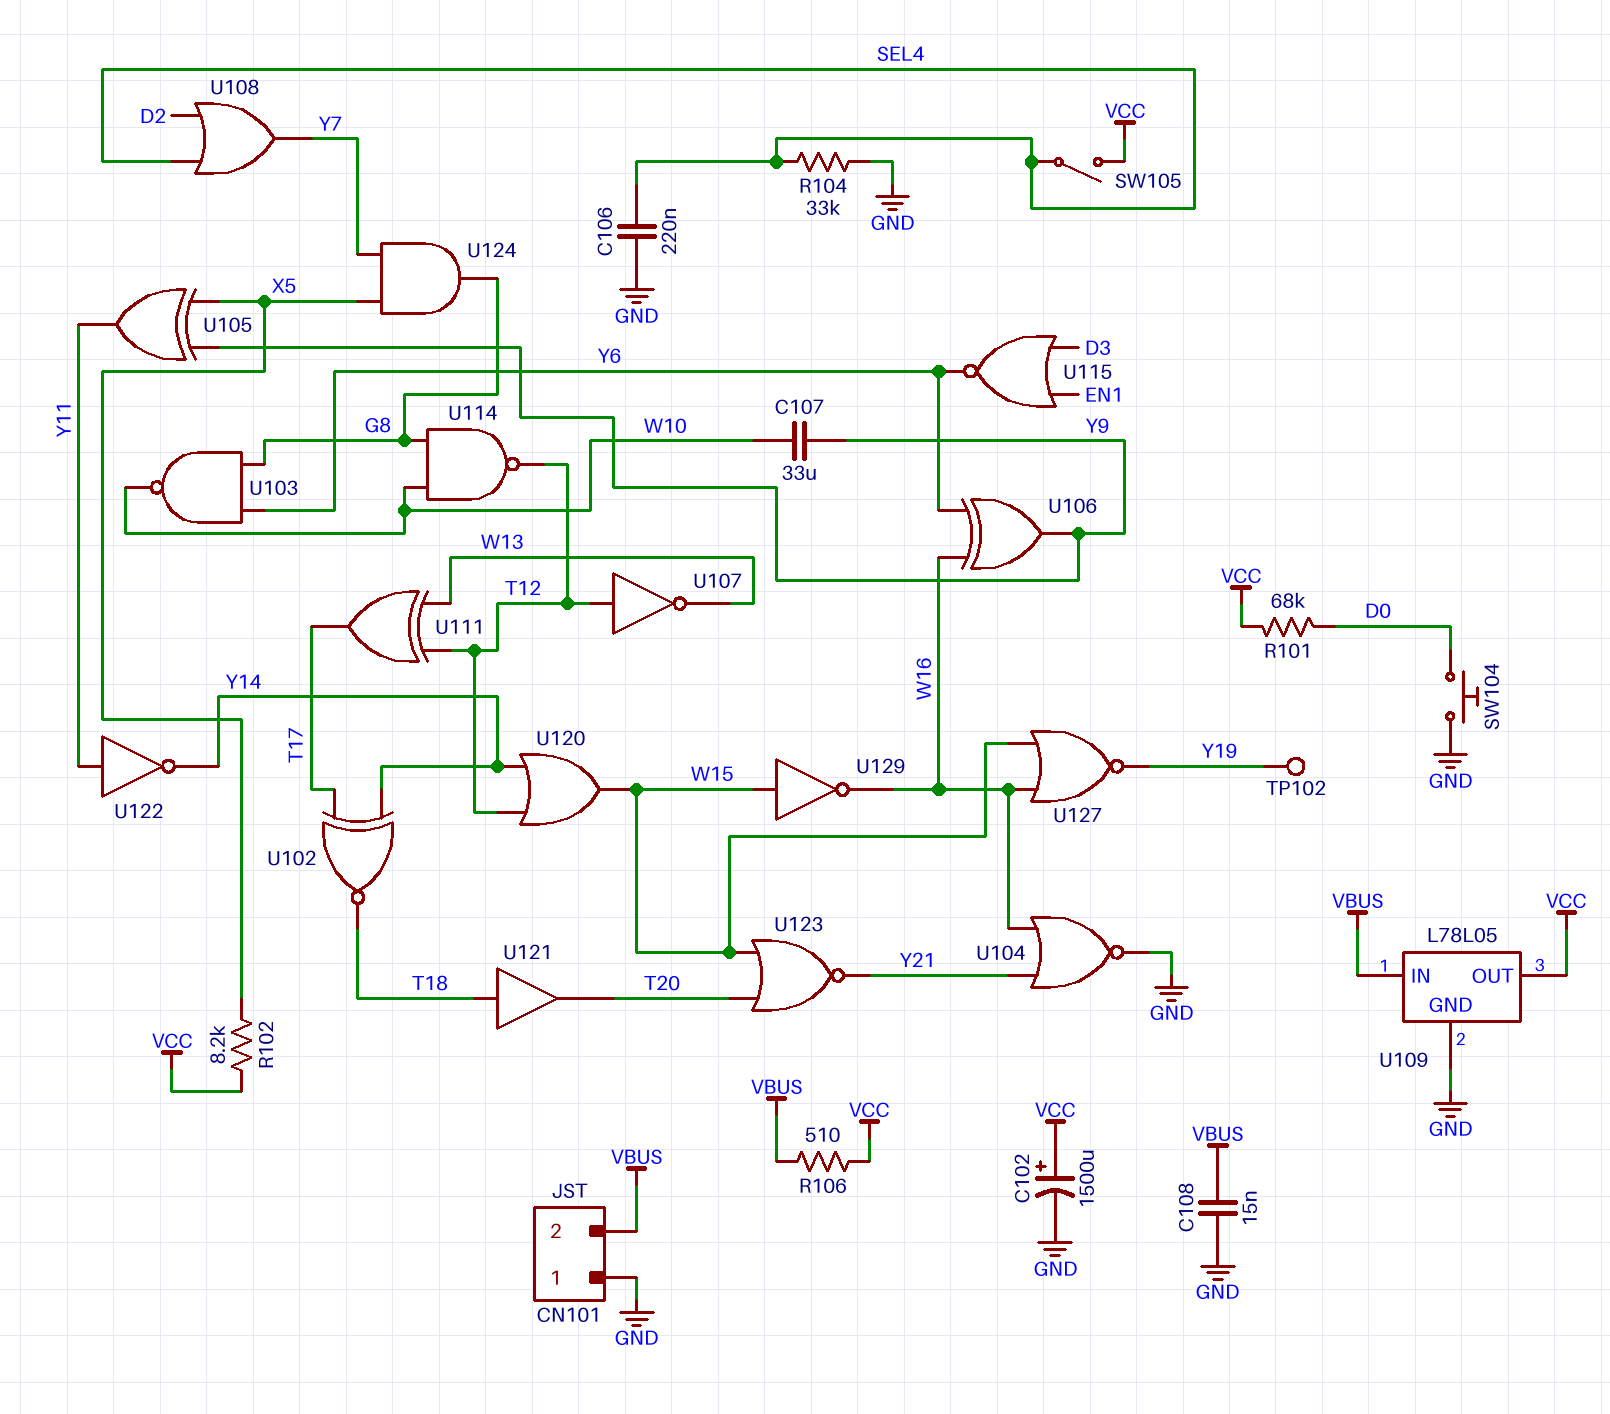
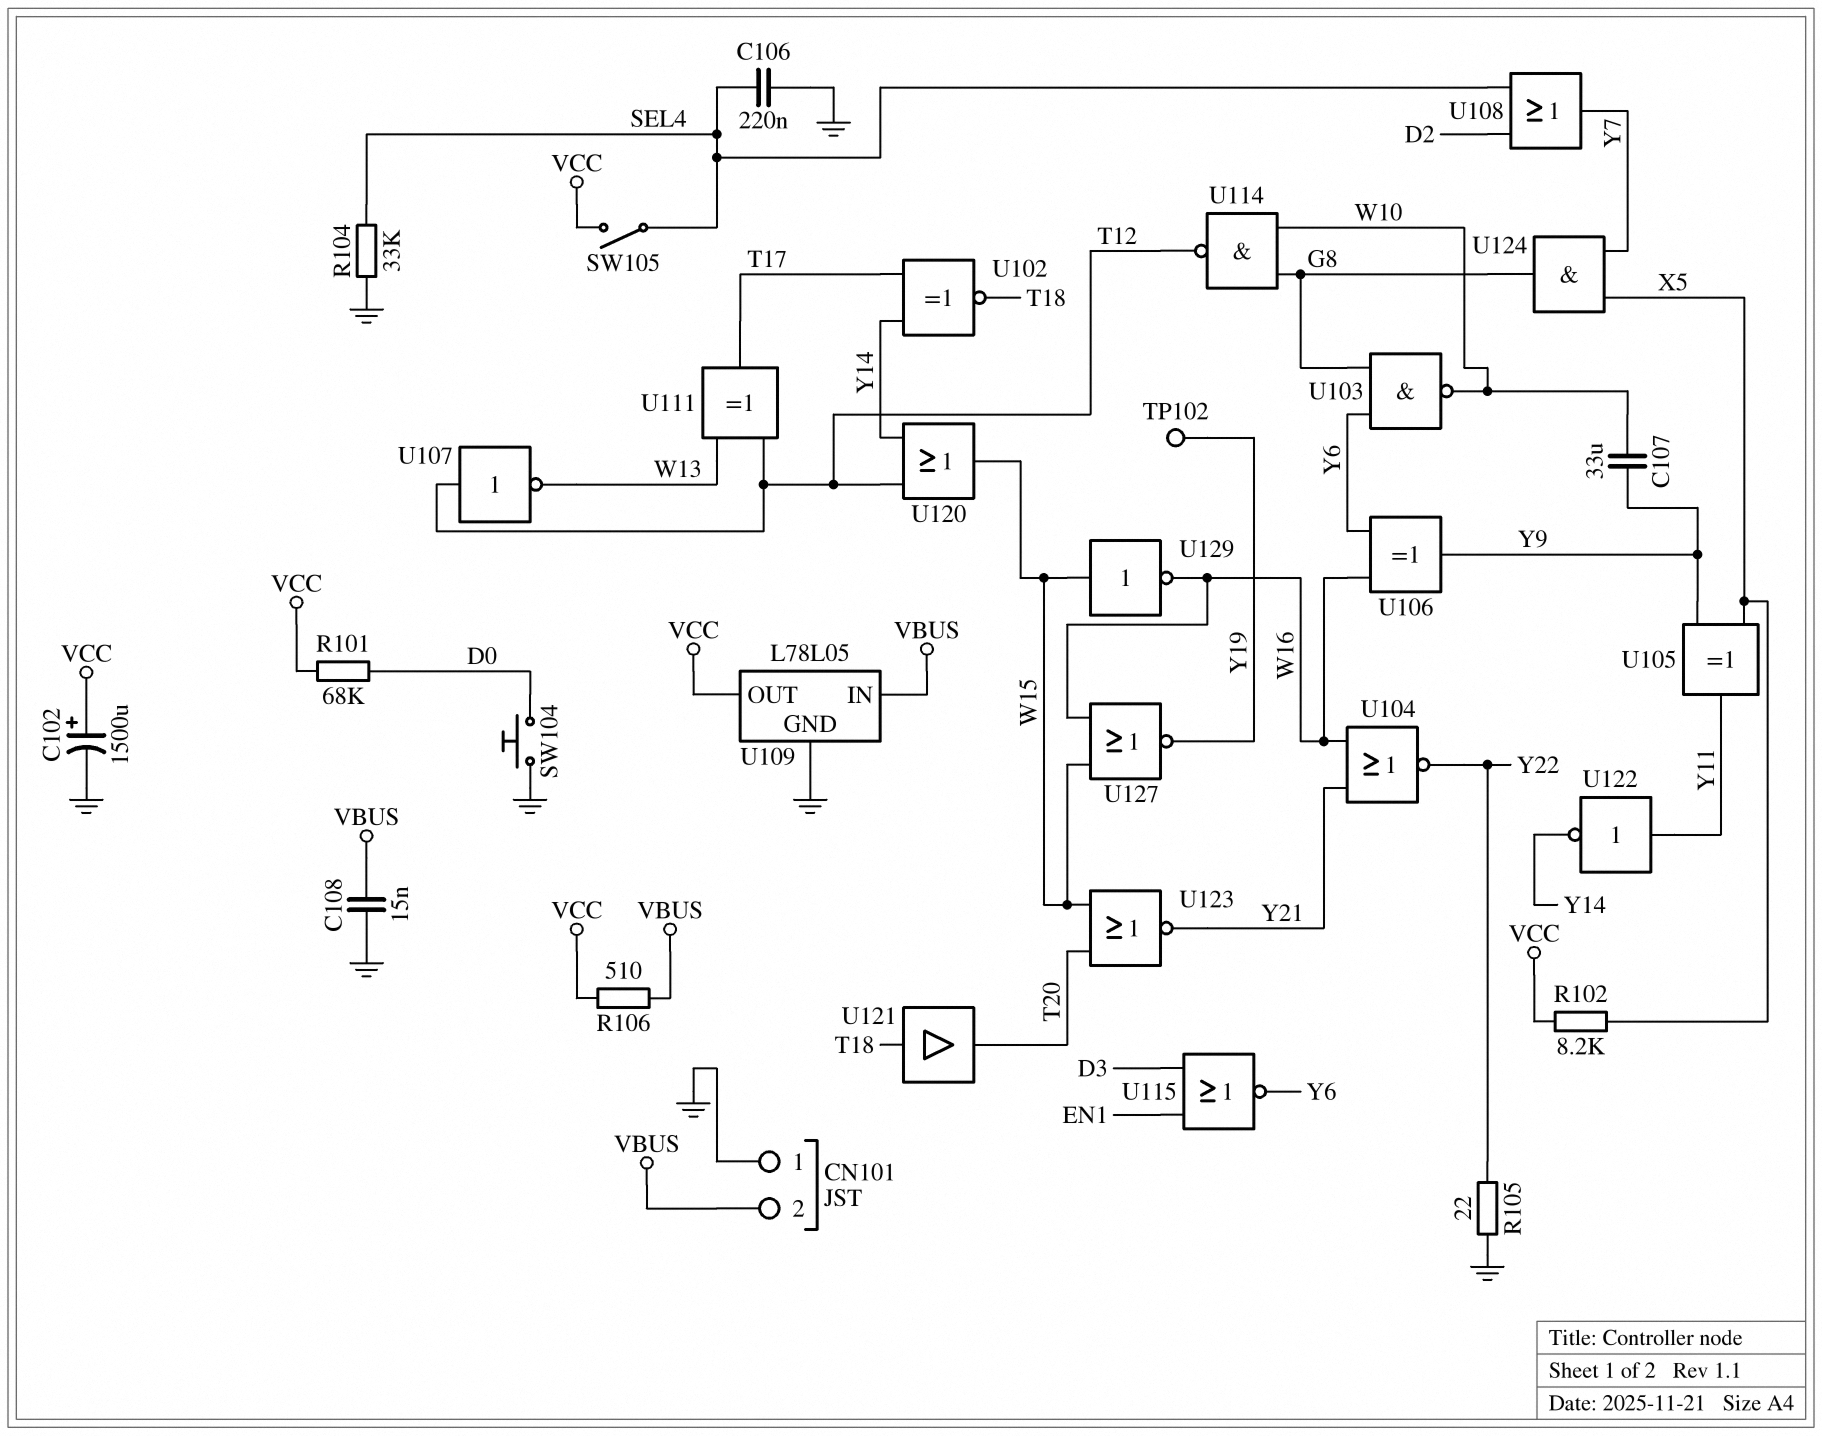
R105: none -> 22 (GND, Y22)
U104: NOR (in W16, in Y21, out GND) -> NOR (in W16, in Y21, out Y22)

